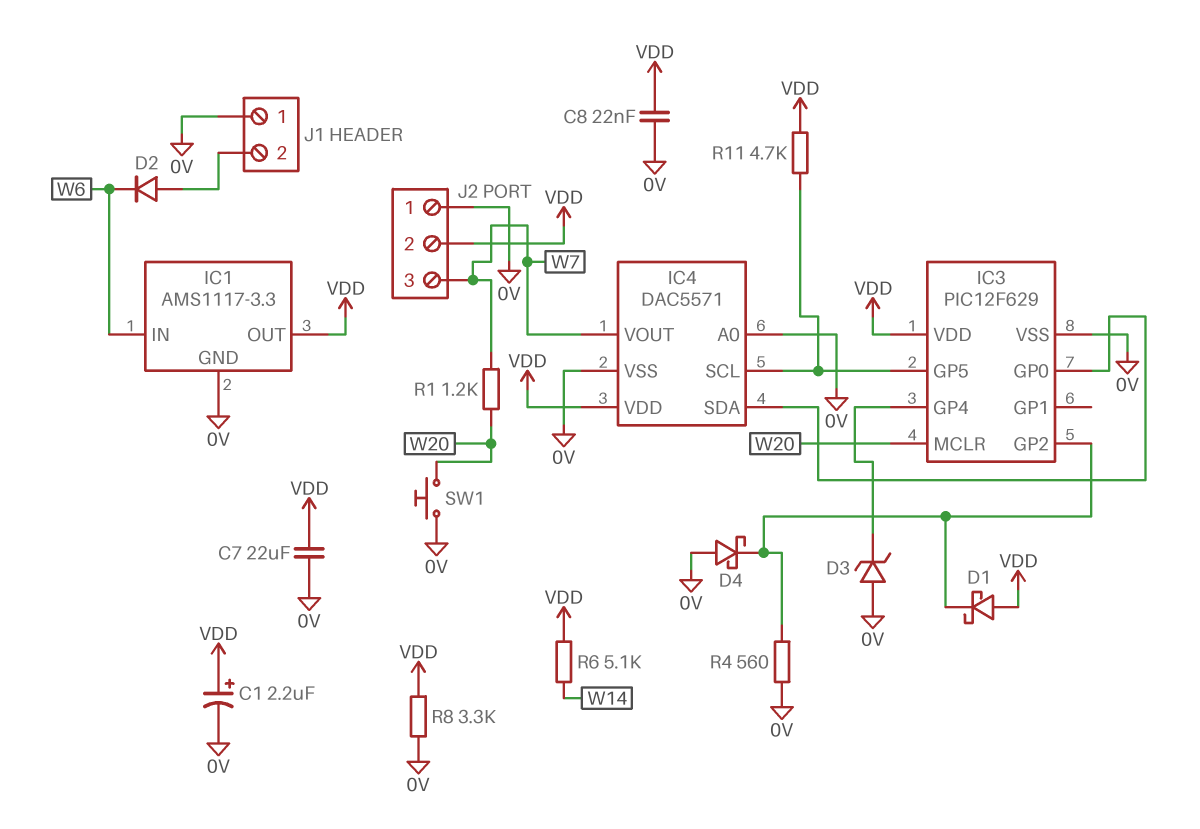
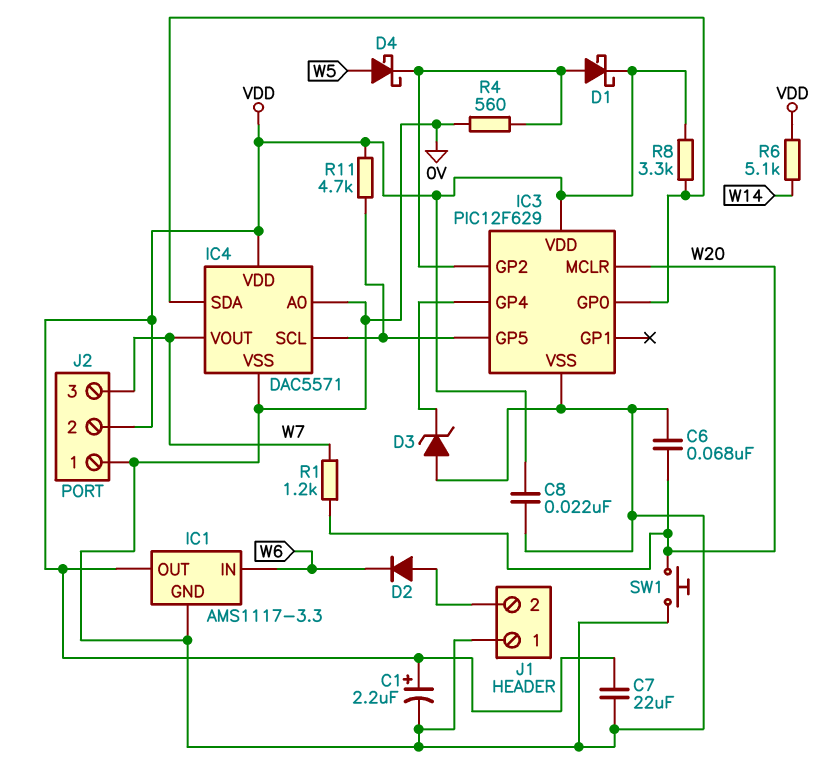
C6: none -> 68nF (0V, W20)
D1: schottky (A VDD, K IC3/GP2) -> schottky (A IC3/GP2, K VDD)
D4: schottky (A 0V, K IC3/GP2) -> schottky (A W5, K IC3/GP2)
R8: 3.3k (0V, VDD) -> 3.3k (IC3/GP0, VDD)

